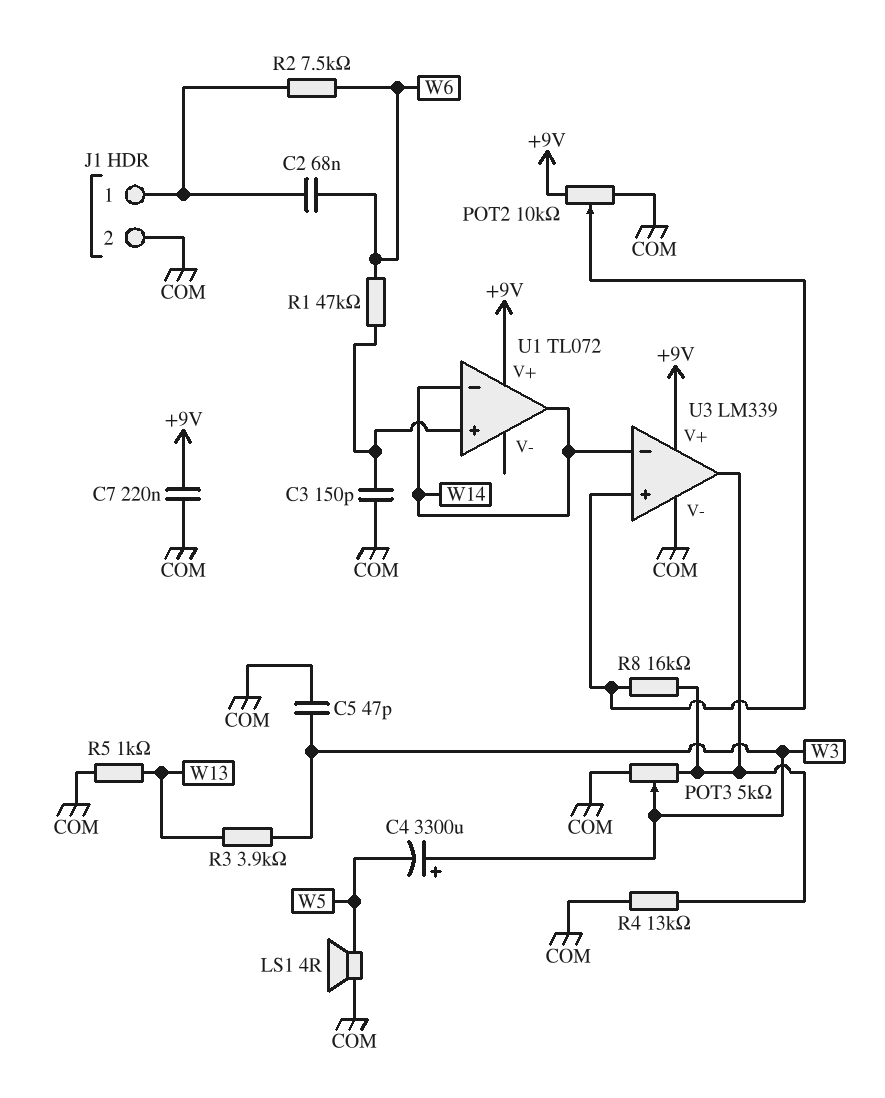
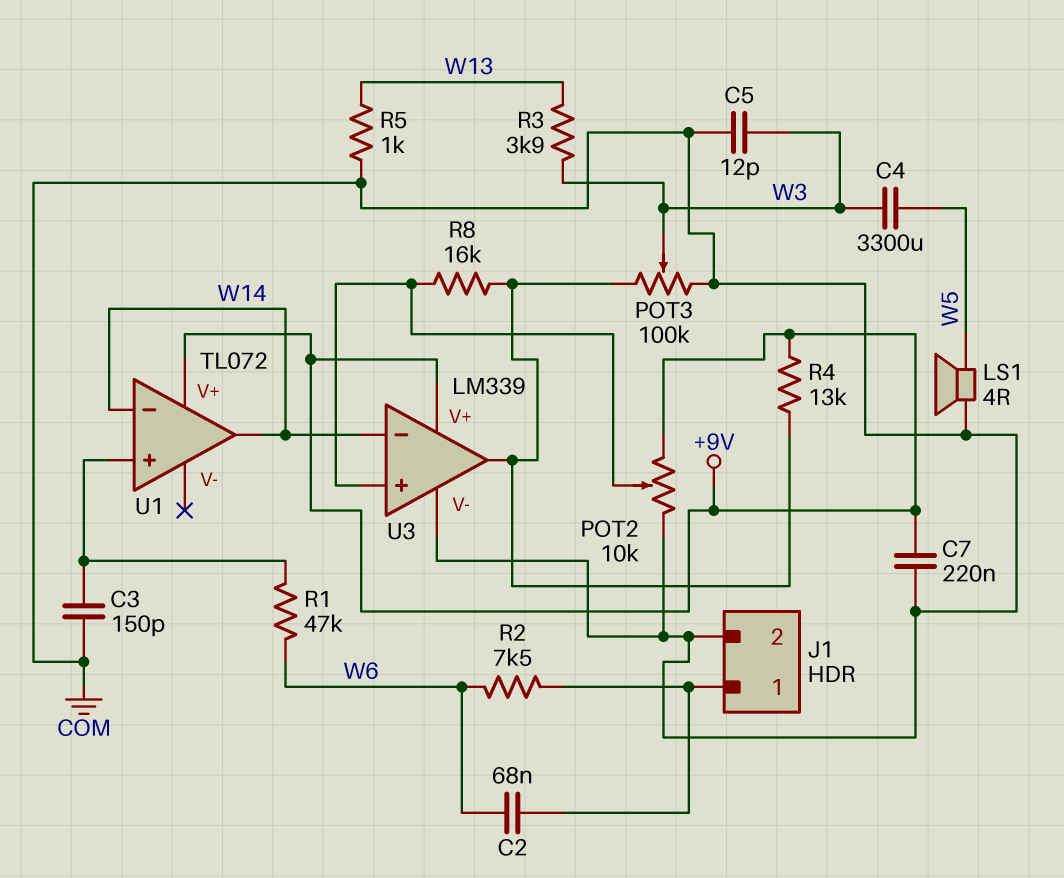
C4: 3300uF (plus W3, minus W5) -> 3300uF (W3, W5)
C5: 47pF (COM, W3) -> 12pF (COM, W3)
POT3: 5k (COM, U3/out, wiper W3) -> 100k (COM, U3/out, wiper W3)
R4: 13k (COM, U3/out) -> 13k (+9V, U3/out)

